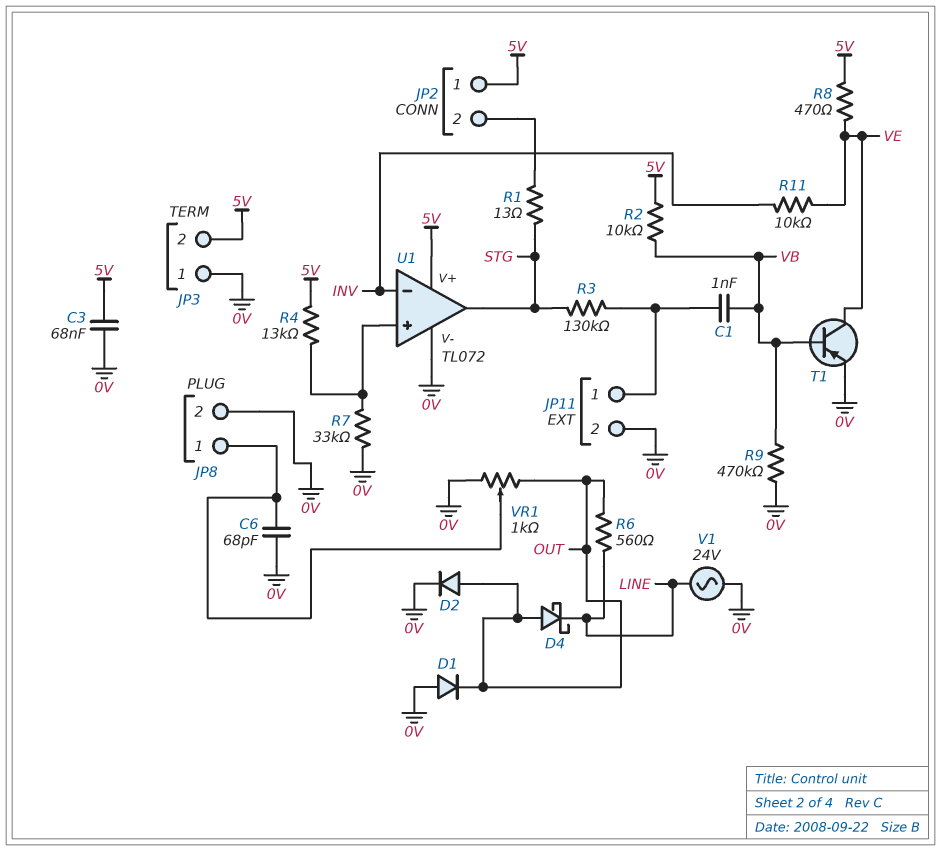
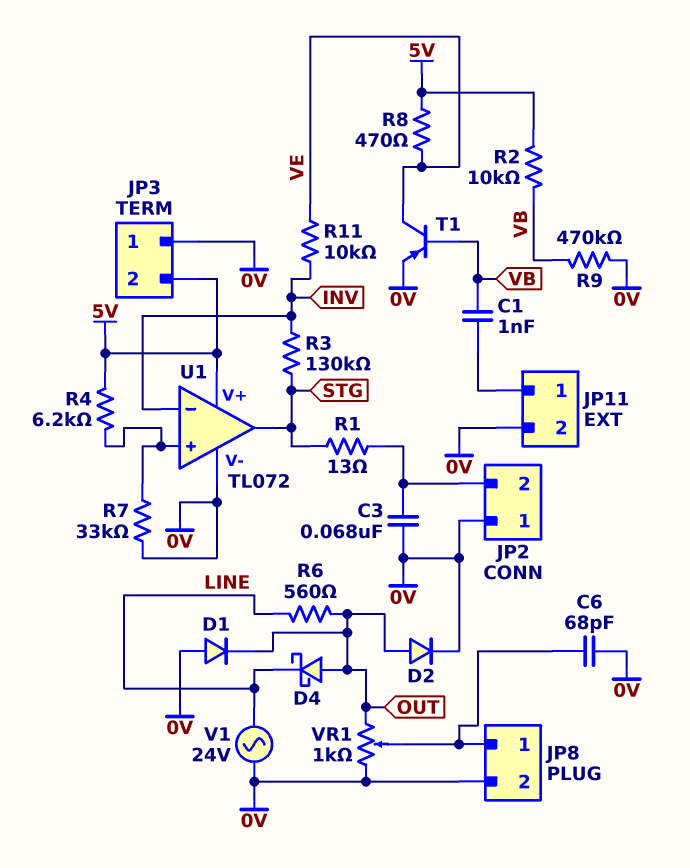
C3: 68nF (0V, 5V) -> 68nF (0V, JP2/2)
JP2 pin 1: 5V -> 0V
R3: 130k (JP11/1, STG) -> 130k (INV, STG)
R4: 13k (5V, U1/in+) -> 6.2k (5V, U1/in+)

